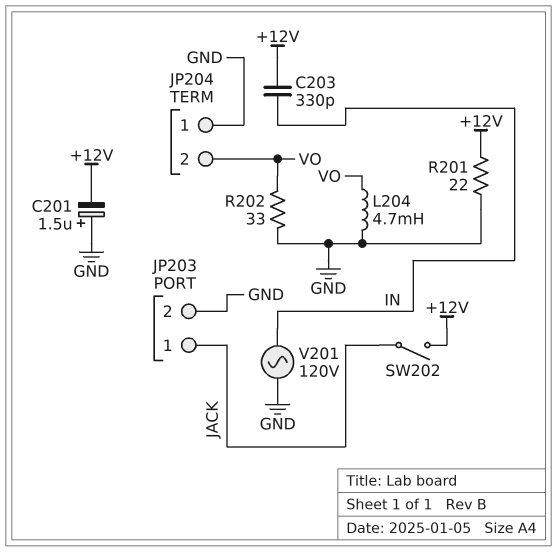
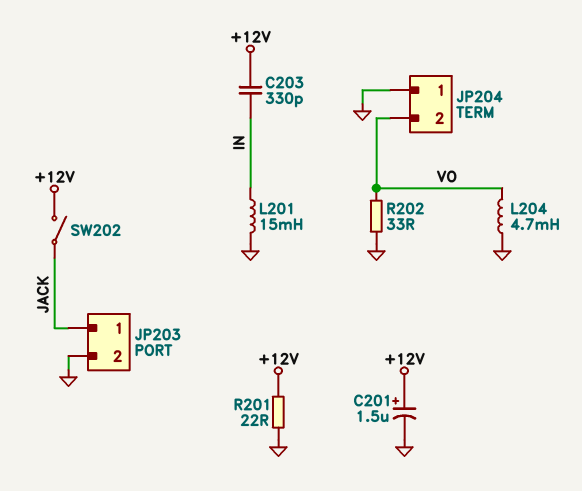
C201: 1.5uF (plus GND, minus +12V) -> 1.5uF (plus +12V, minus GND)
L201: none -> 15mH (GND, IN)
V201: AC 120V (GND, IN) -> none

